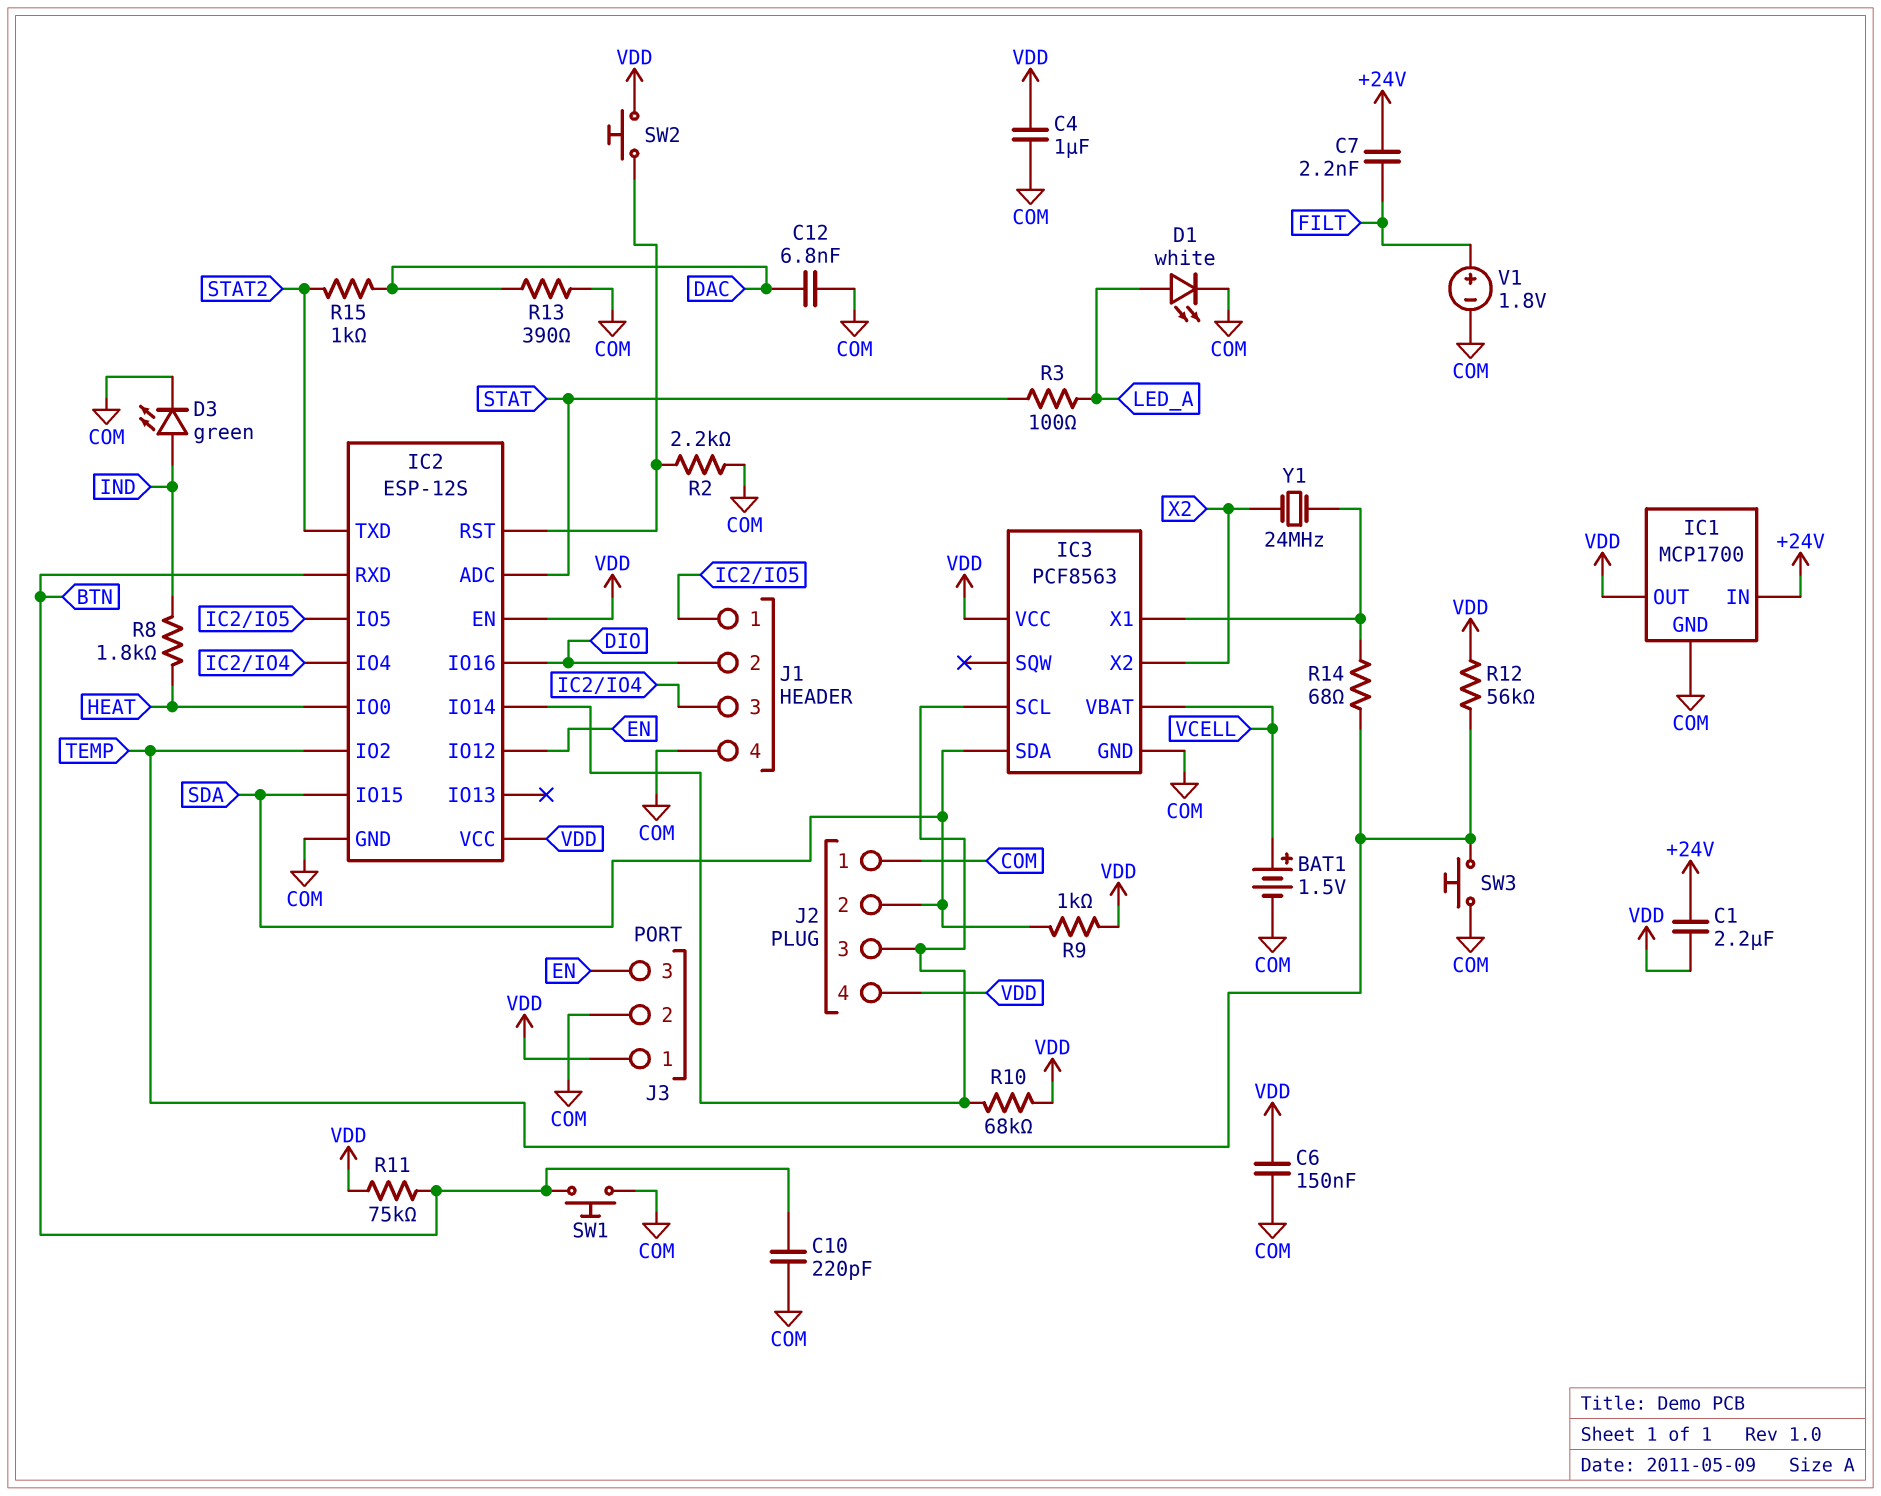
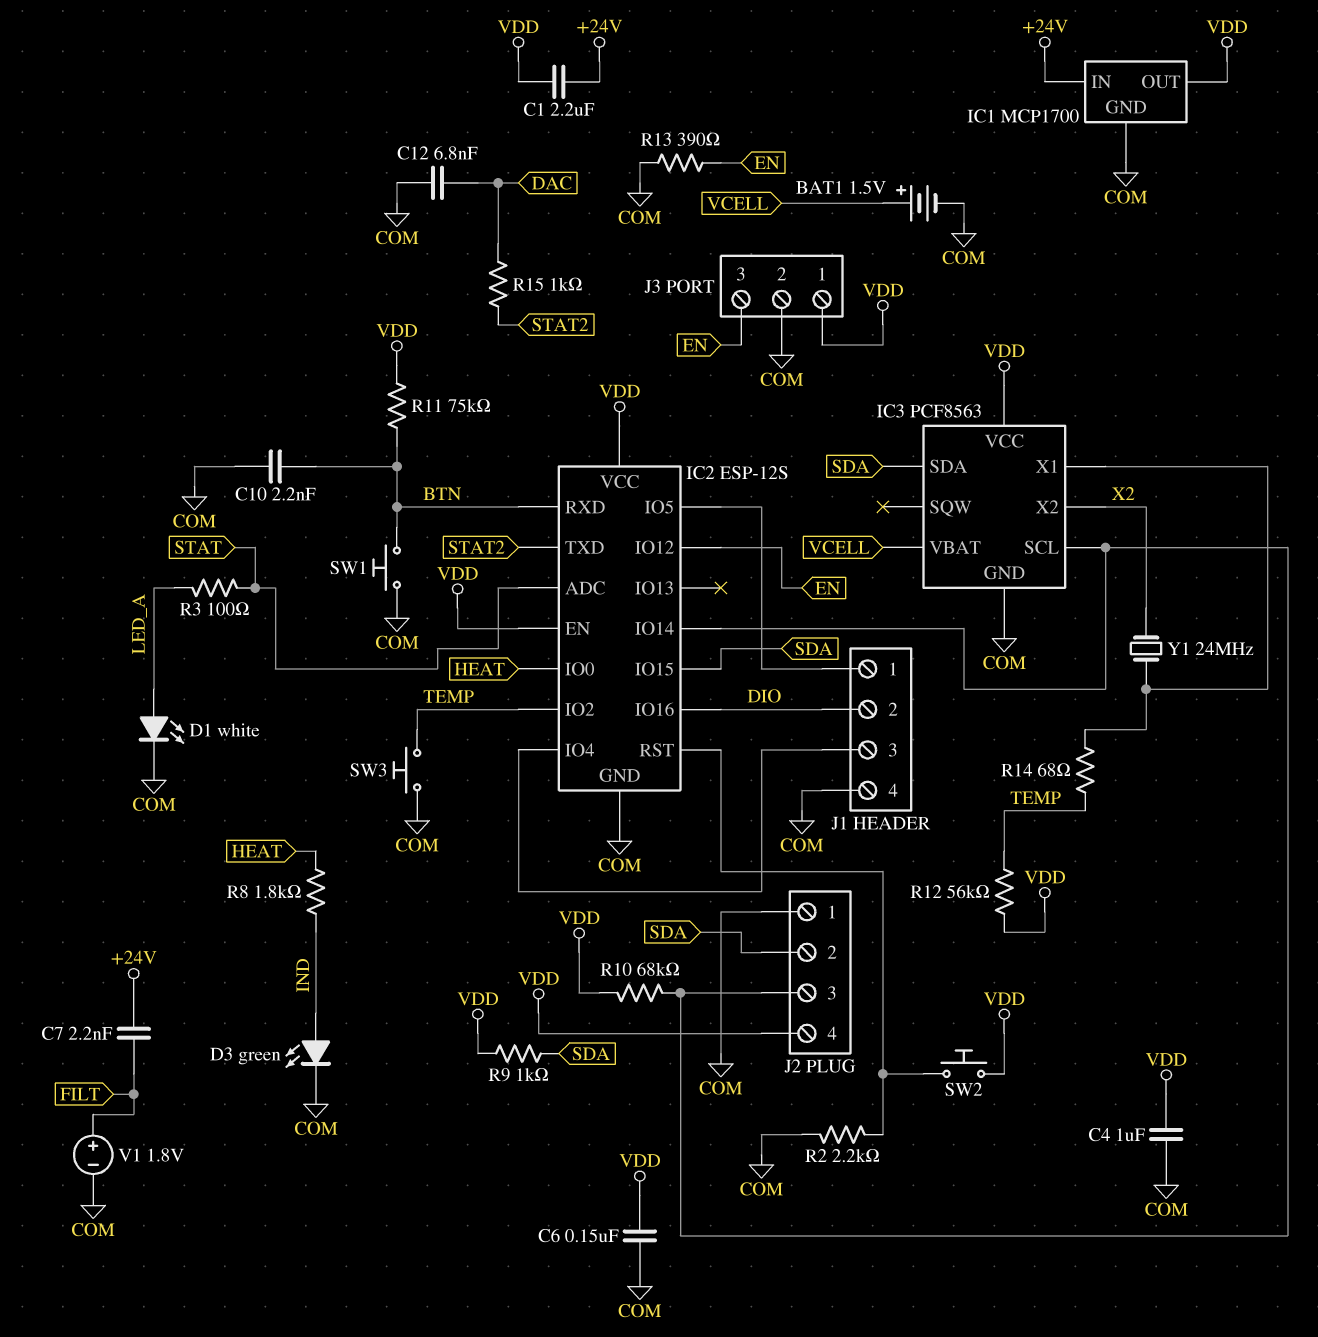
C10: 220pF (BTN, COM) -> 2.2nF (BTN, COM)
R13: 390 (COM, DAC) -> 390 (COM, EN)

